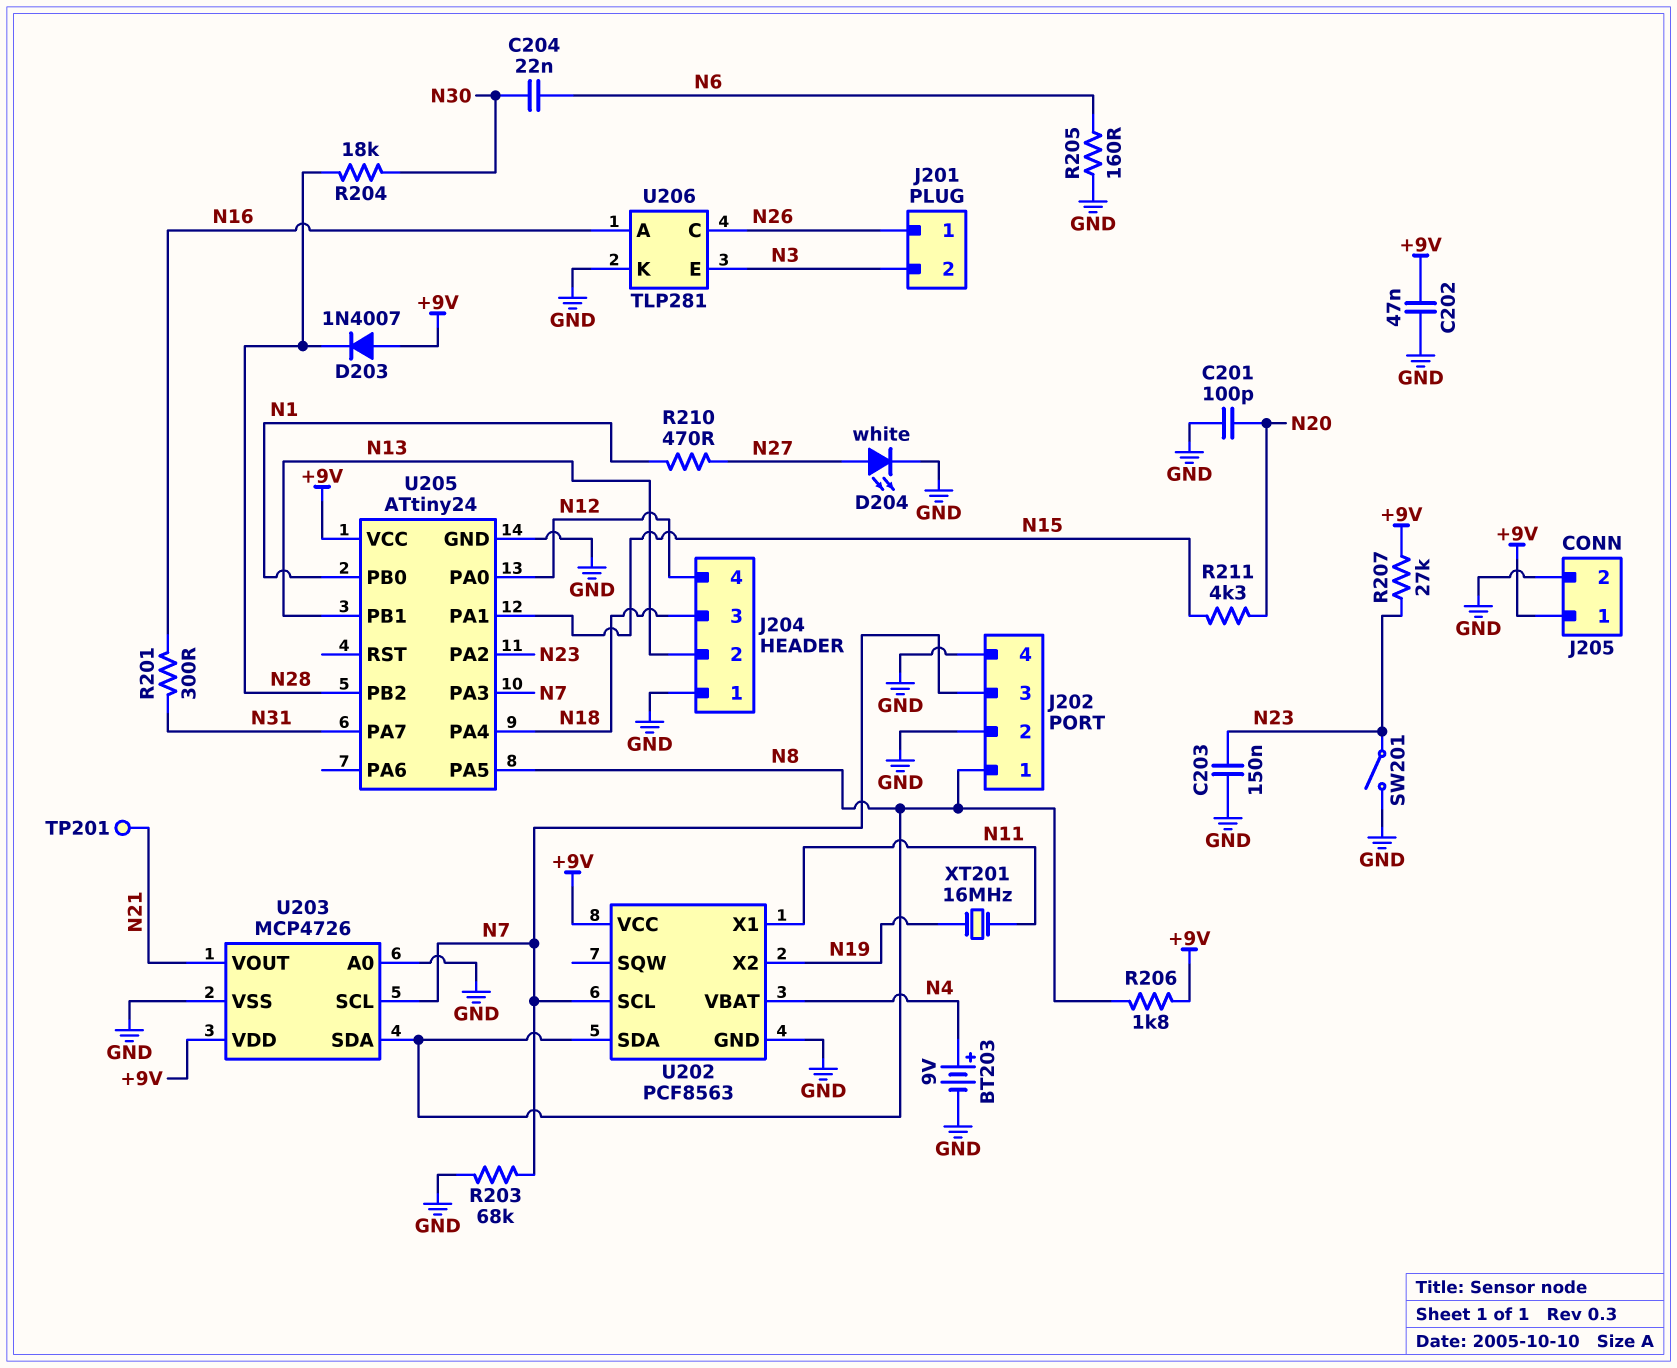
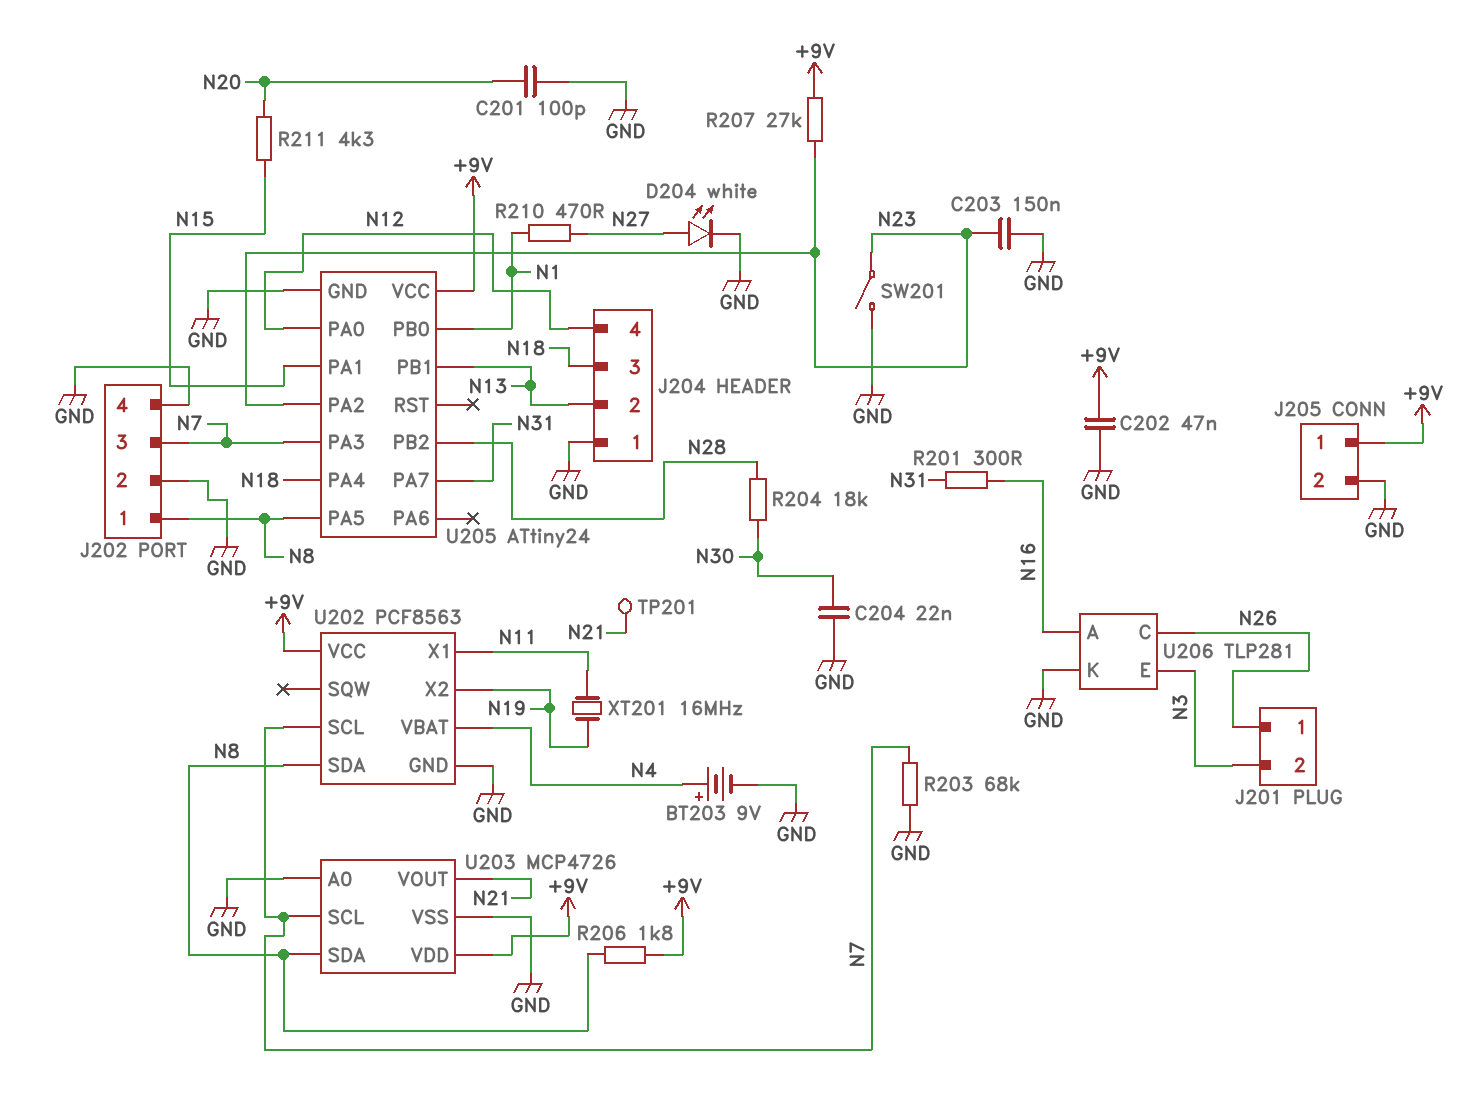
C204: 22nF (N6, N30) -> 22nF (GND, N30)
D203: diode 1N4007 (A +9V, K N28) -> none
R205: 160 (GND, N6) -> none

